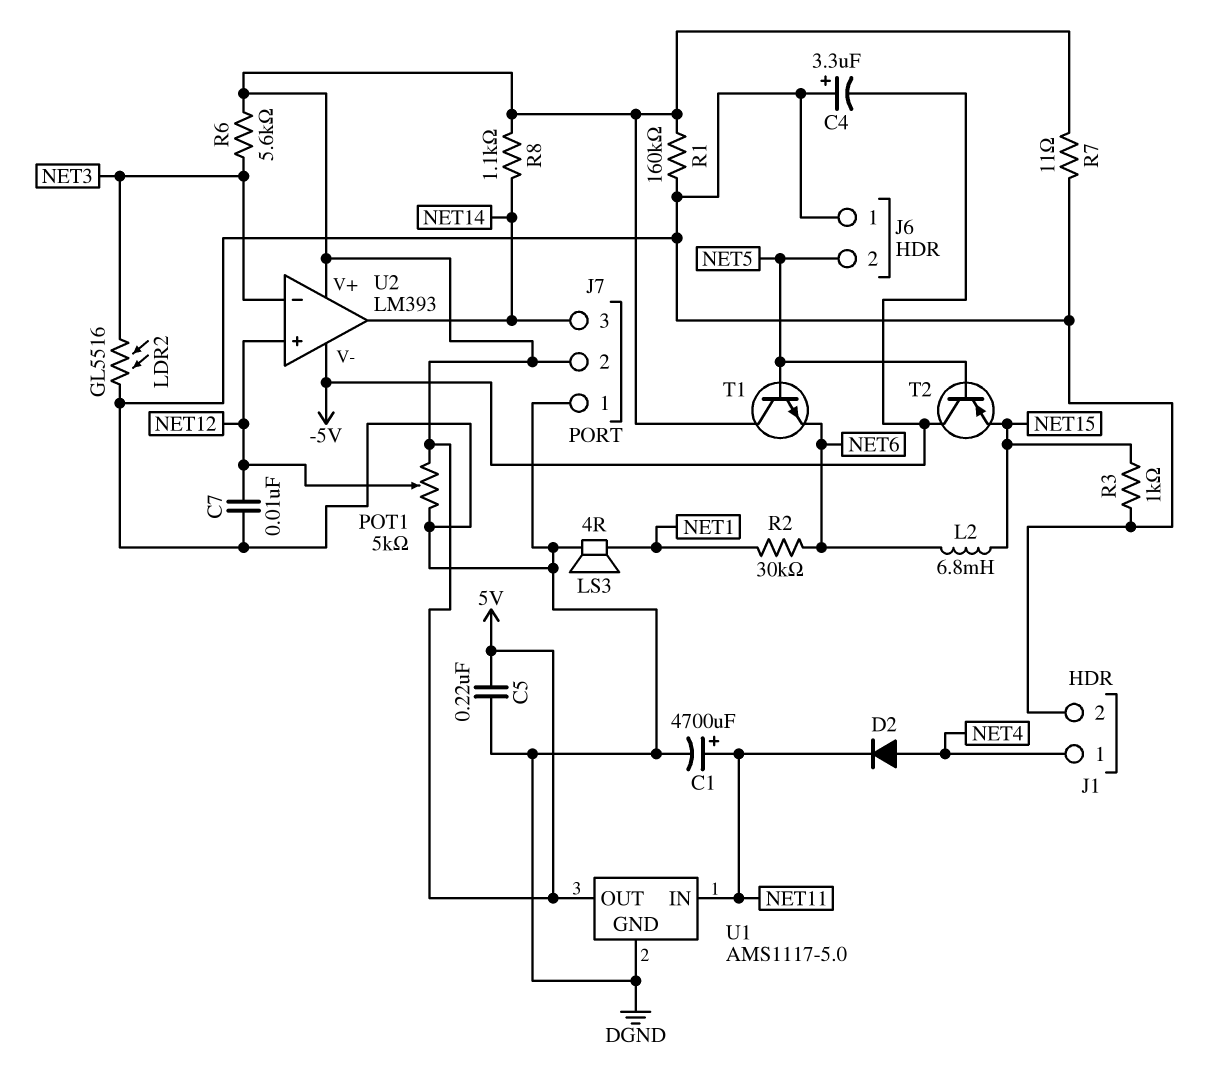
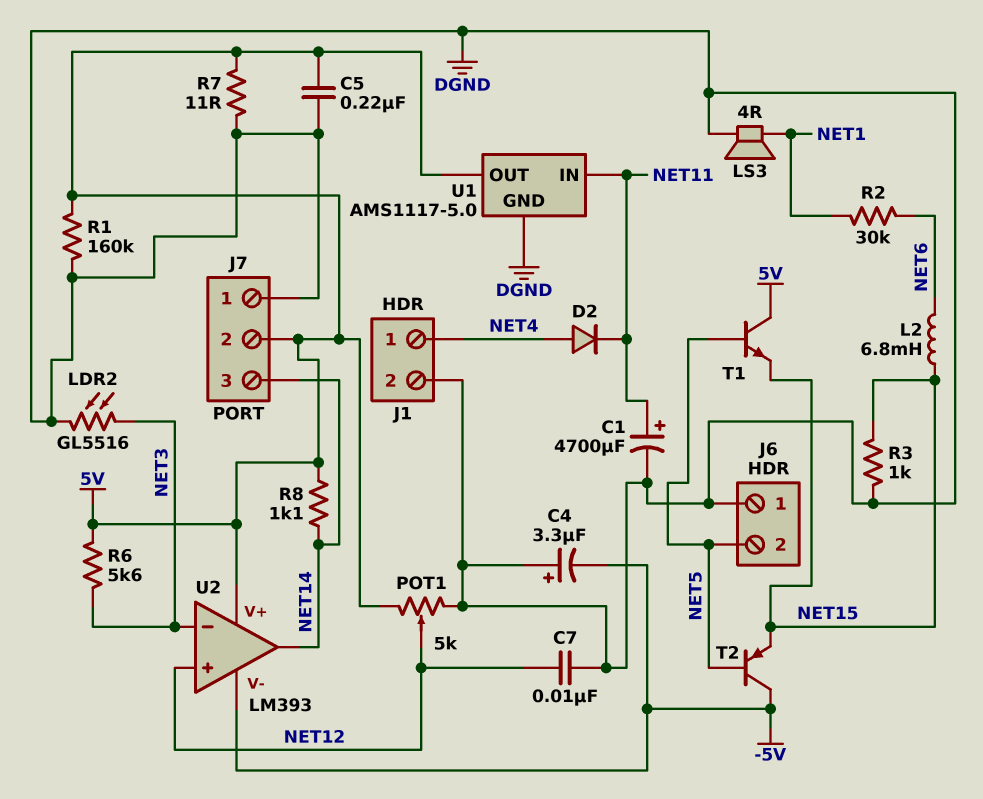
T1: NPN (B NET5, C 5V, E NET6) -> NPN (B NET5, C 5V, E NET15)

